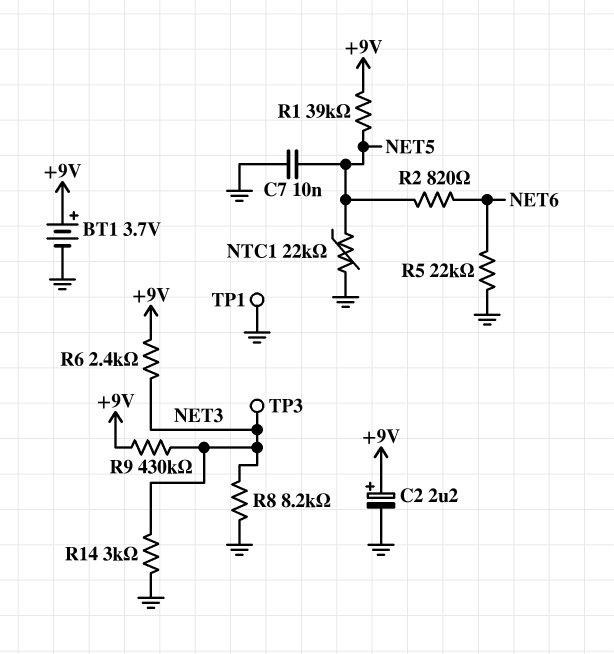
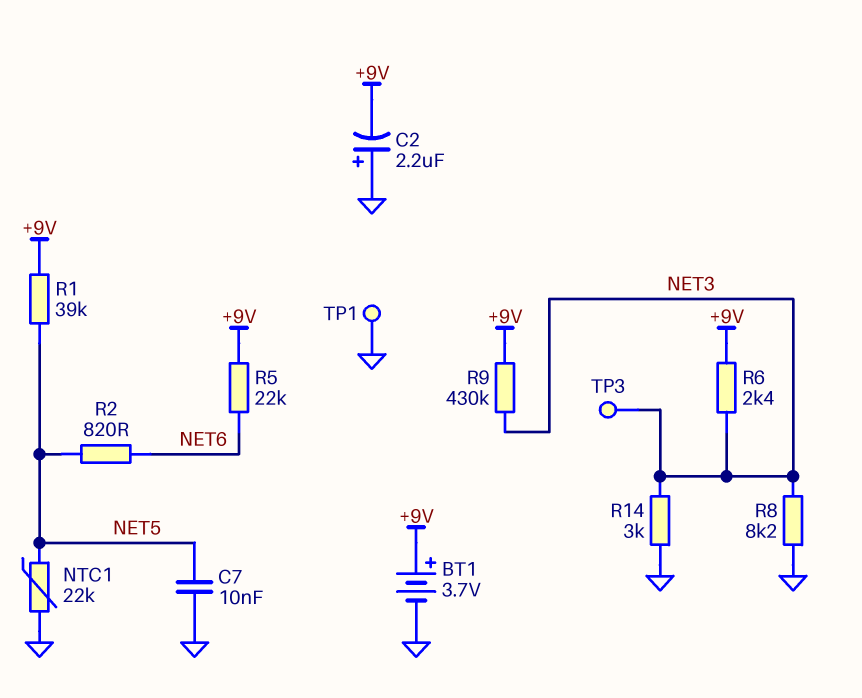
C2: 2.2uF (plus +9V, minus GND) -> 2.2uF (plus GND, minus +9V)
R5: 22k (GND, NET6) -> 22k (+9V, NET6)

